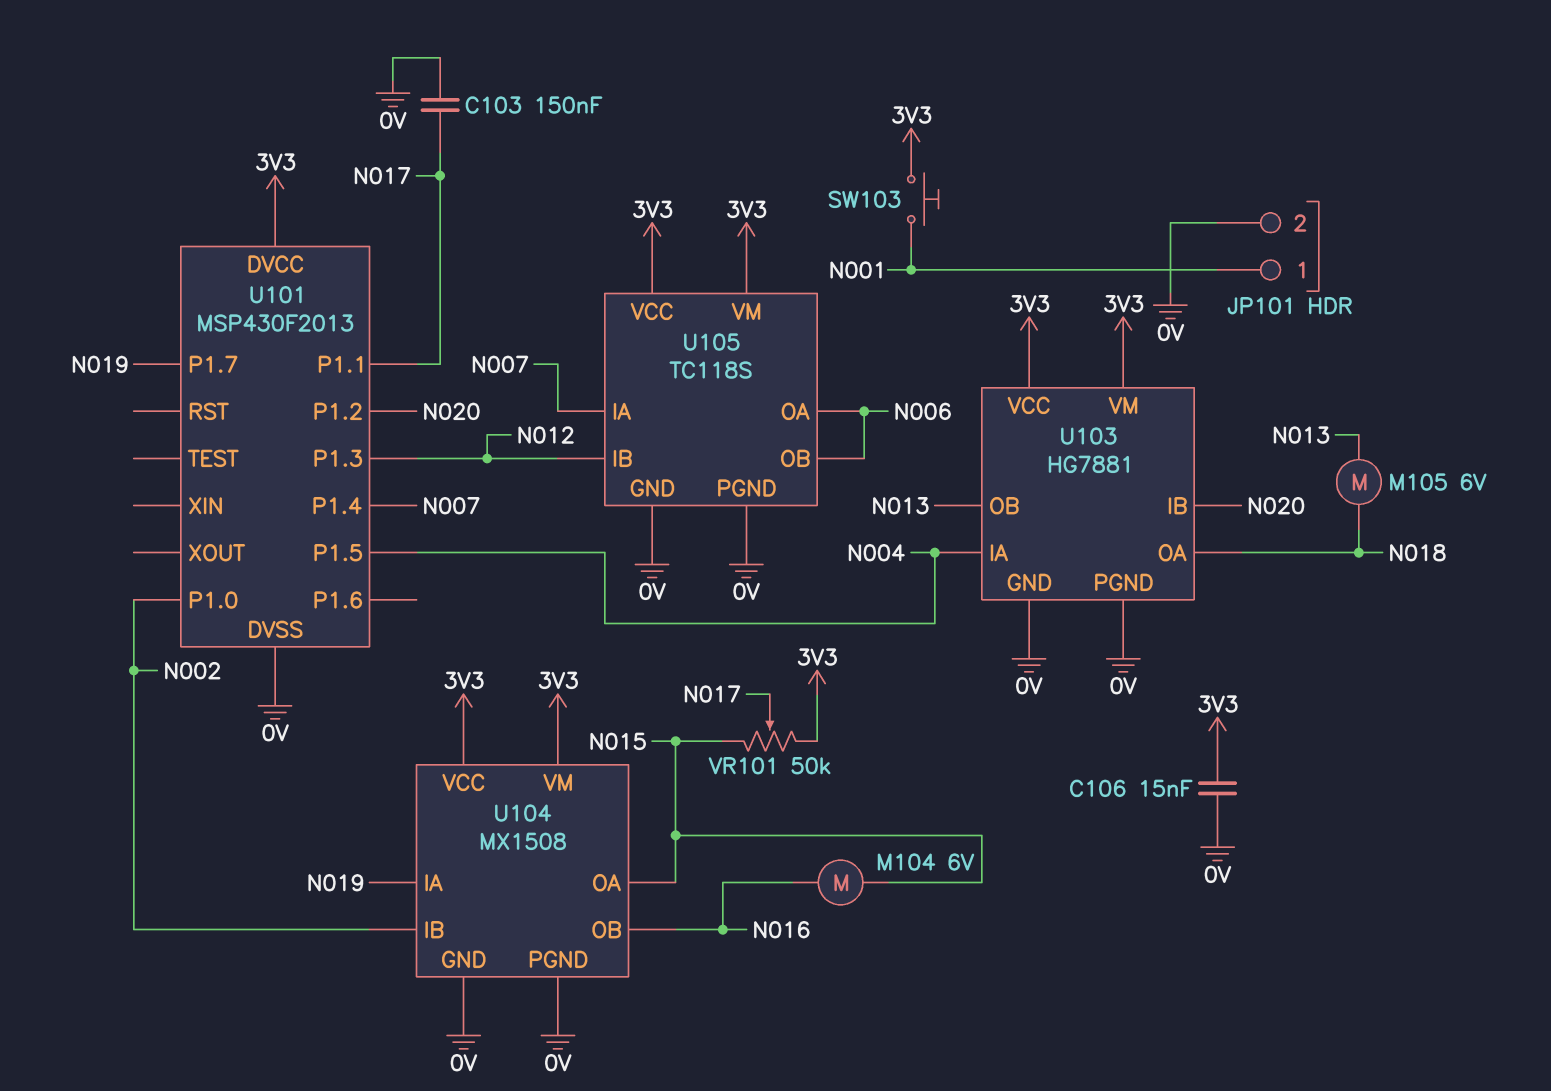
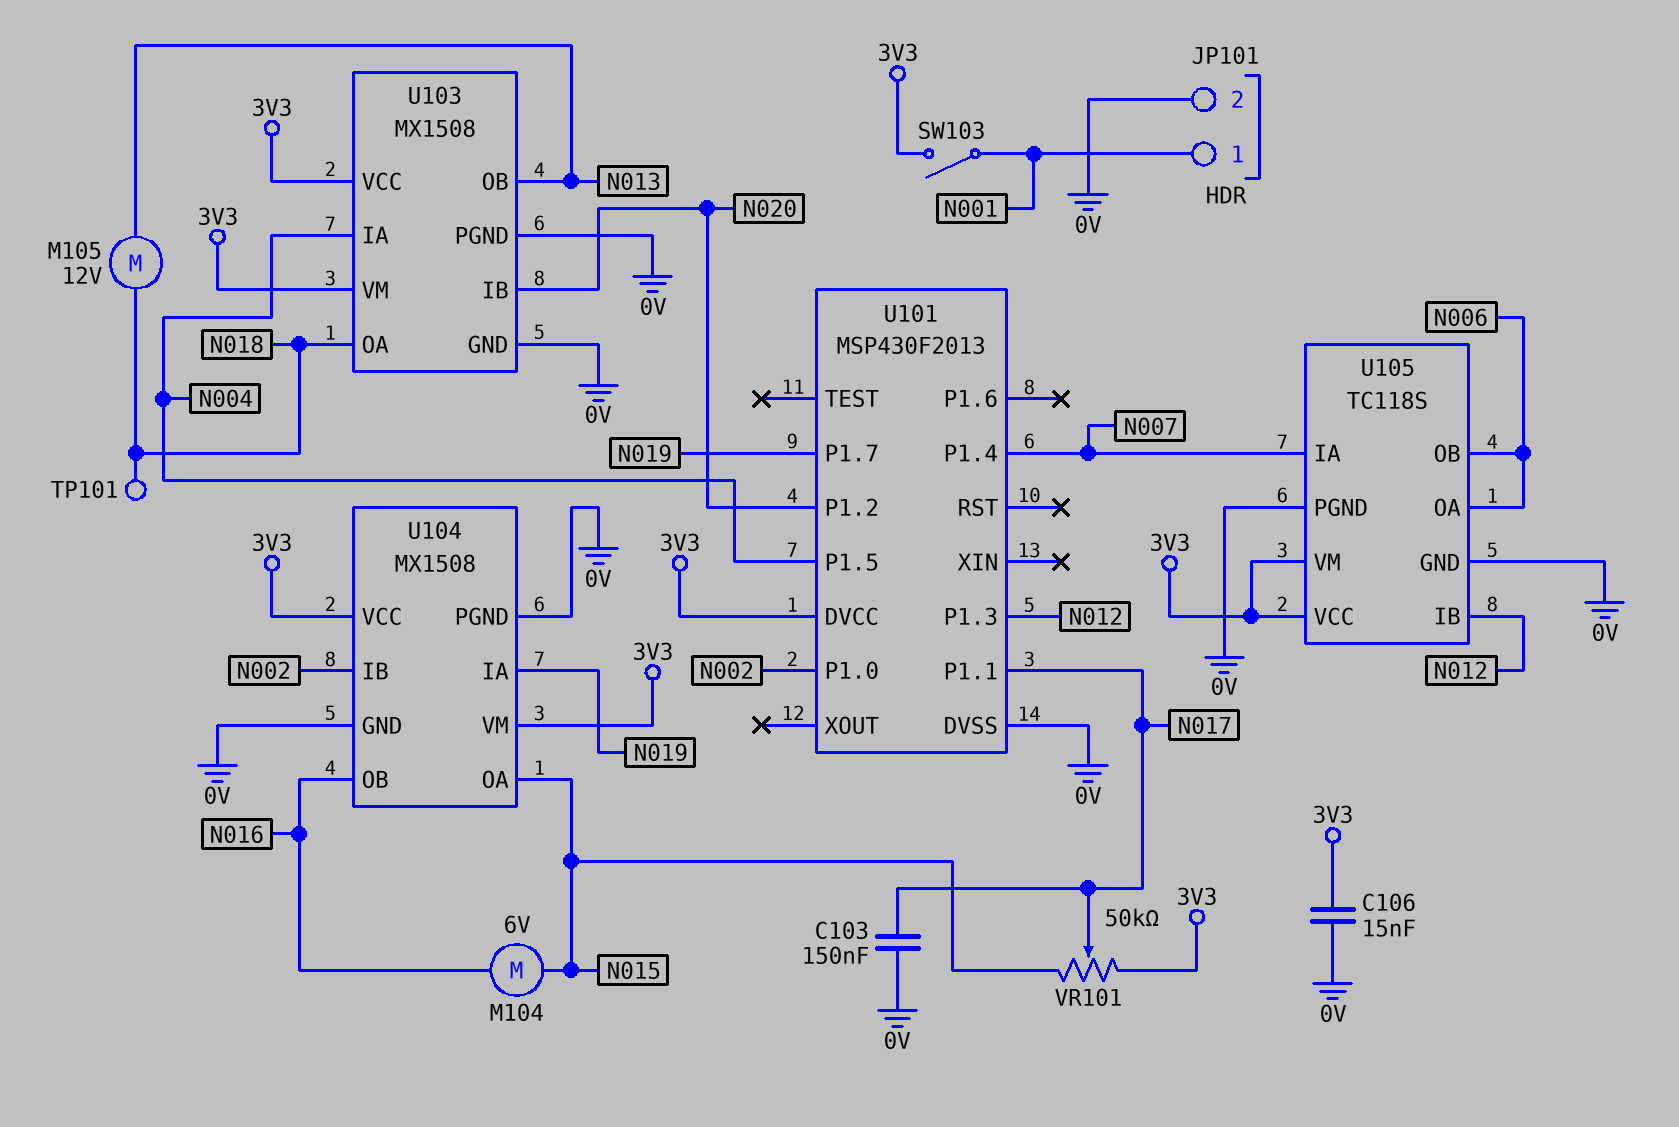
M105: motor 6V (N013, N018) -> motor 12V (N013, N018)
SW103: button (3V3, N001) -> switch (3V3, N001)
TP101: none -> test point (N018)
U103: HG7881 -> MX1508

